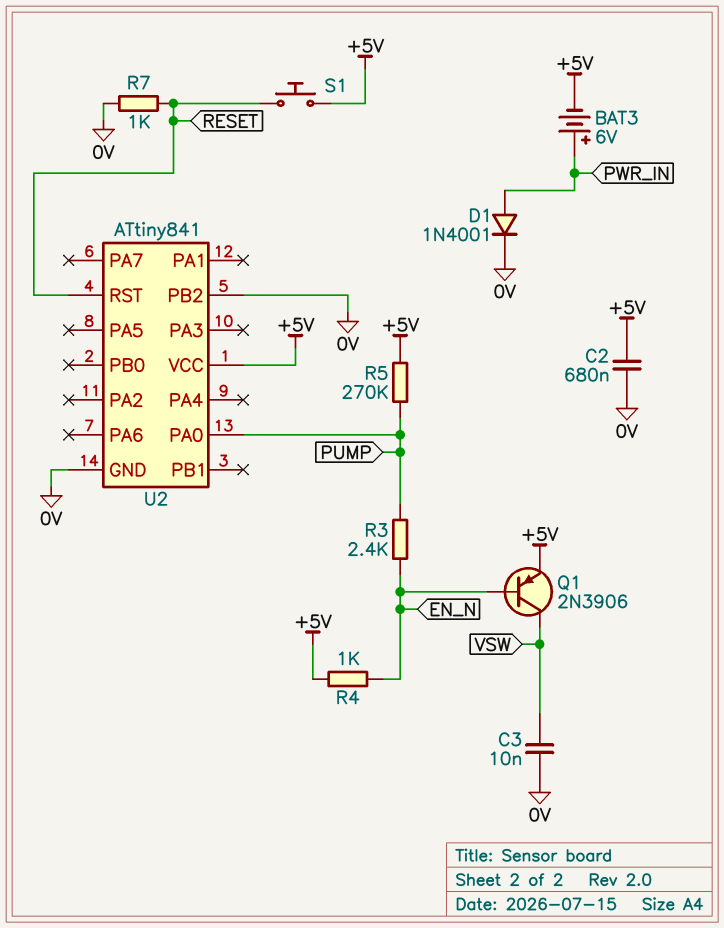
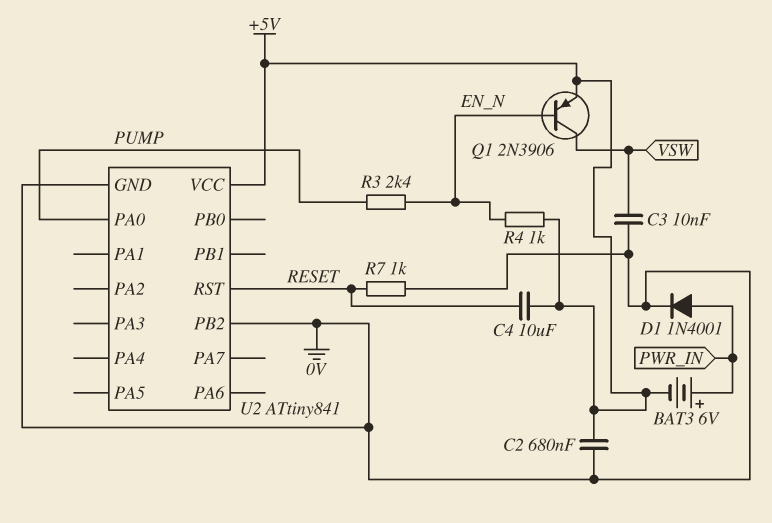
C4: none -> 10uF (+5V, RESET)
R5: 270k (+5V, PUMP) -> none
S1: button (+5V, RESET) -> none

